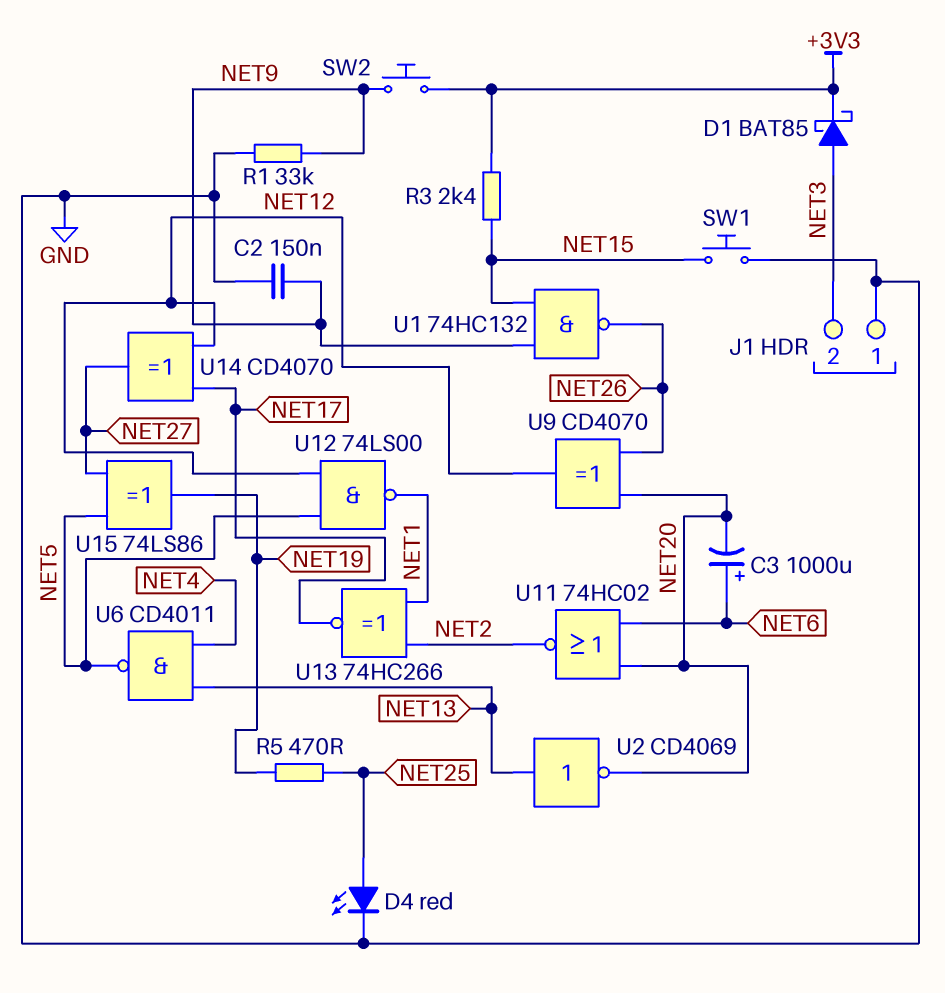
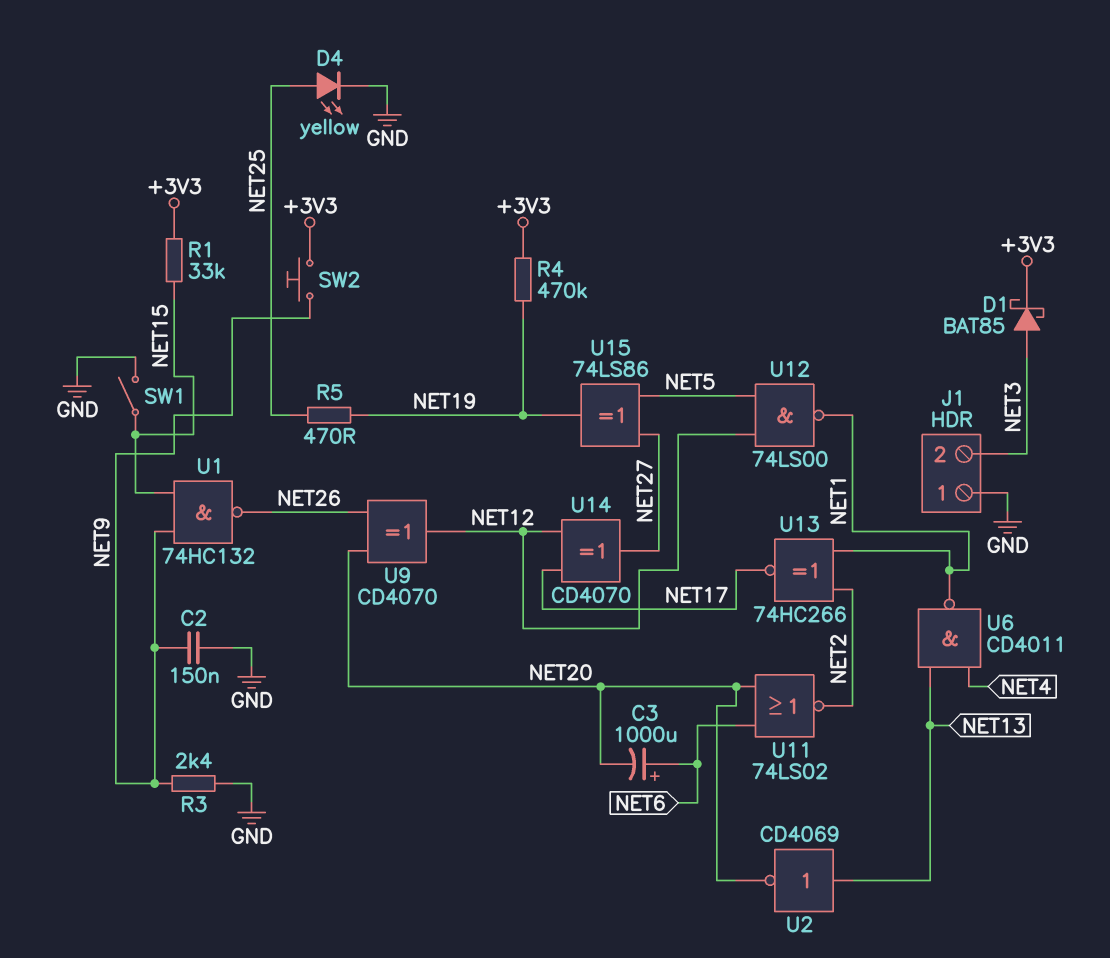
D4: LED red (A NET25, K GND) -> LED yellow (A NET25, K GND)
R1: 33k (GND, NET9) -> 33k (+3V3, NET15)
R3: 2.4k (+3V3, NET15) -> 2.4k (GND, NET9)
R4: none -> 470k (+3V3, NET19)
SW1: button (GND, NET15) -> switch (GND, NET15)
U6: NAND CD4011 (in NET4, in NET13, out NET5) -> NAND CD4011 (in NET4, in NET13, out NET1)
U11: NOR 74HC02 (in NET6, in NET20, out NET2) -> NOR 74LS02 (in NET6, in NET20, out NET2)

